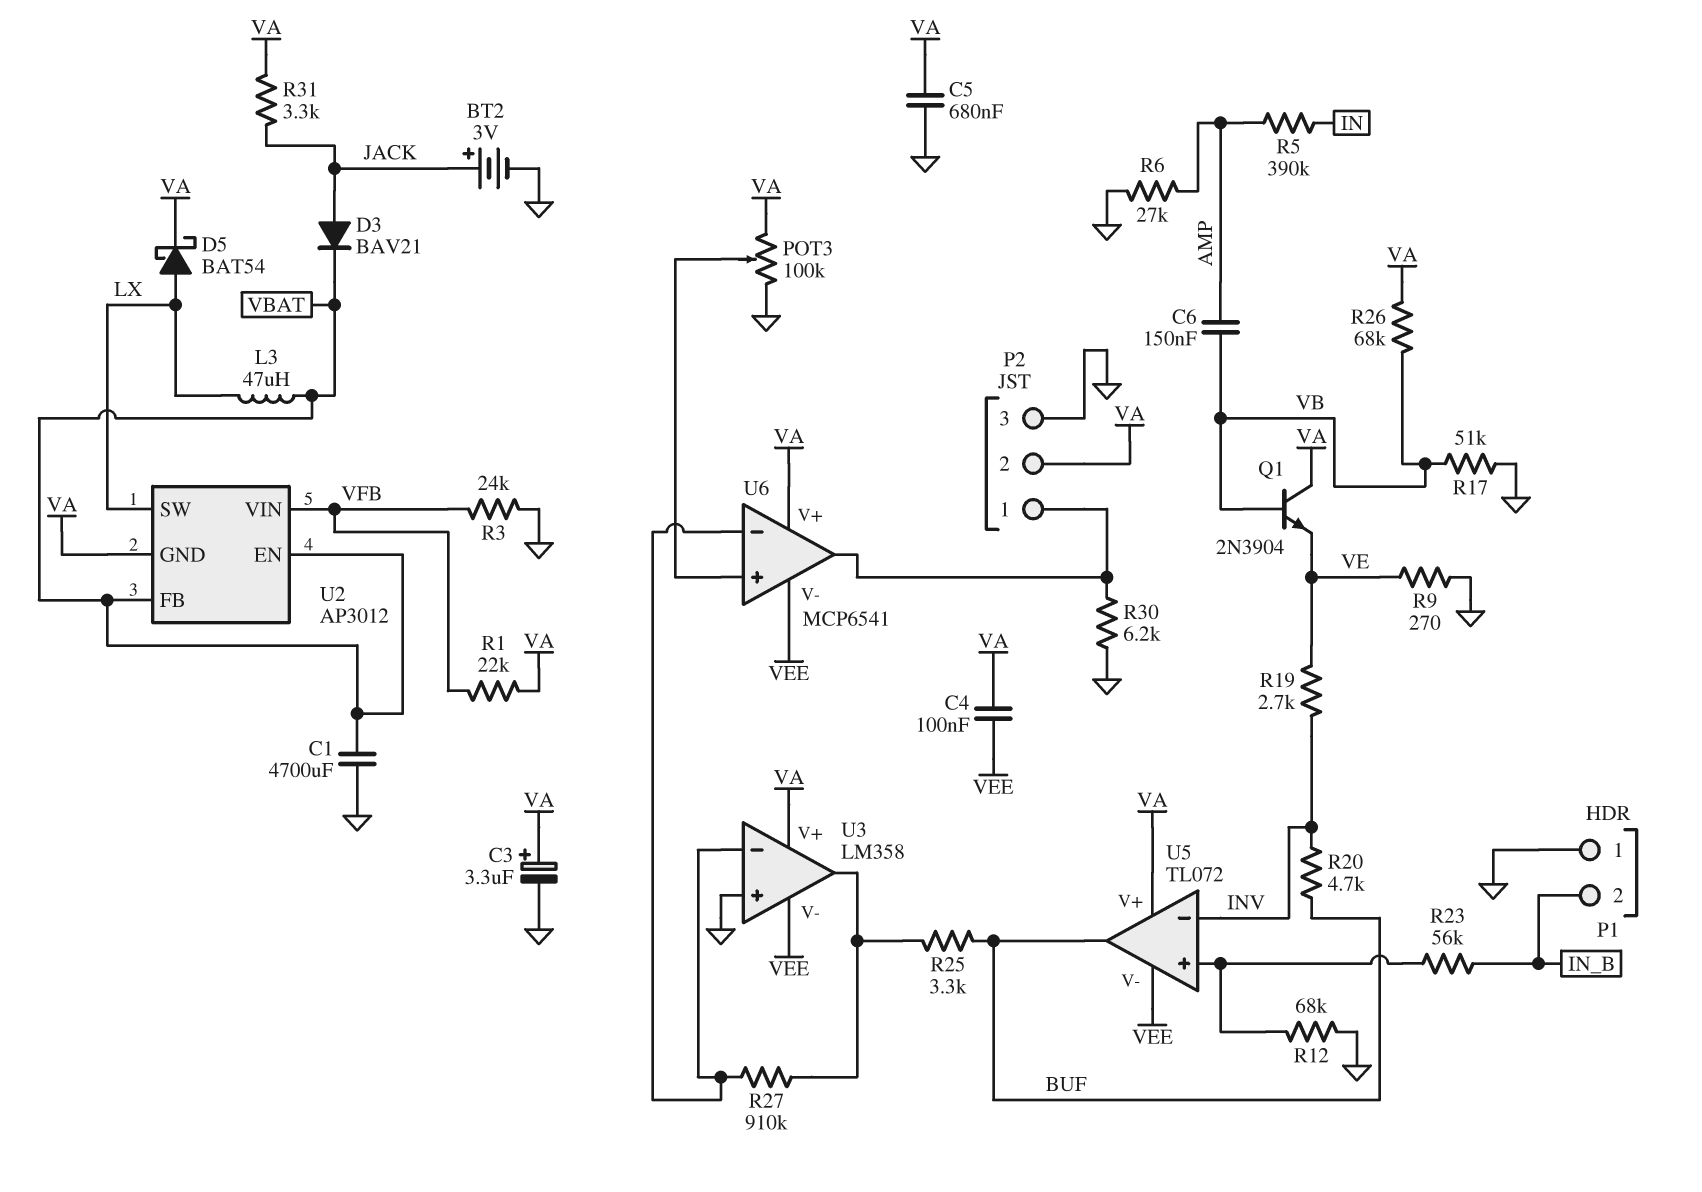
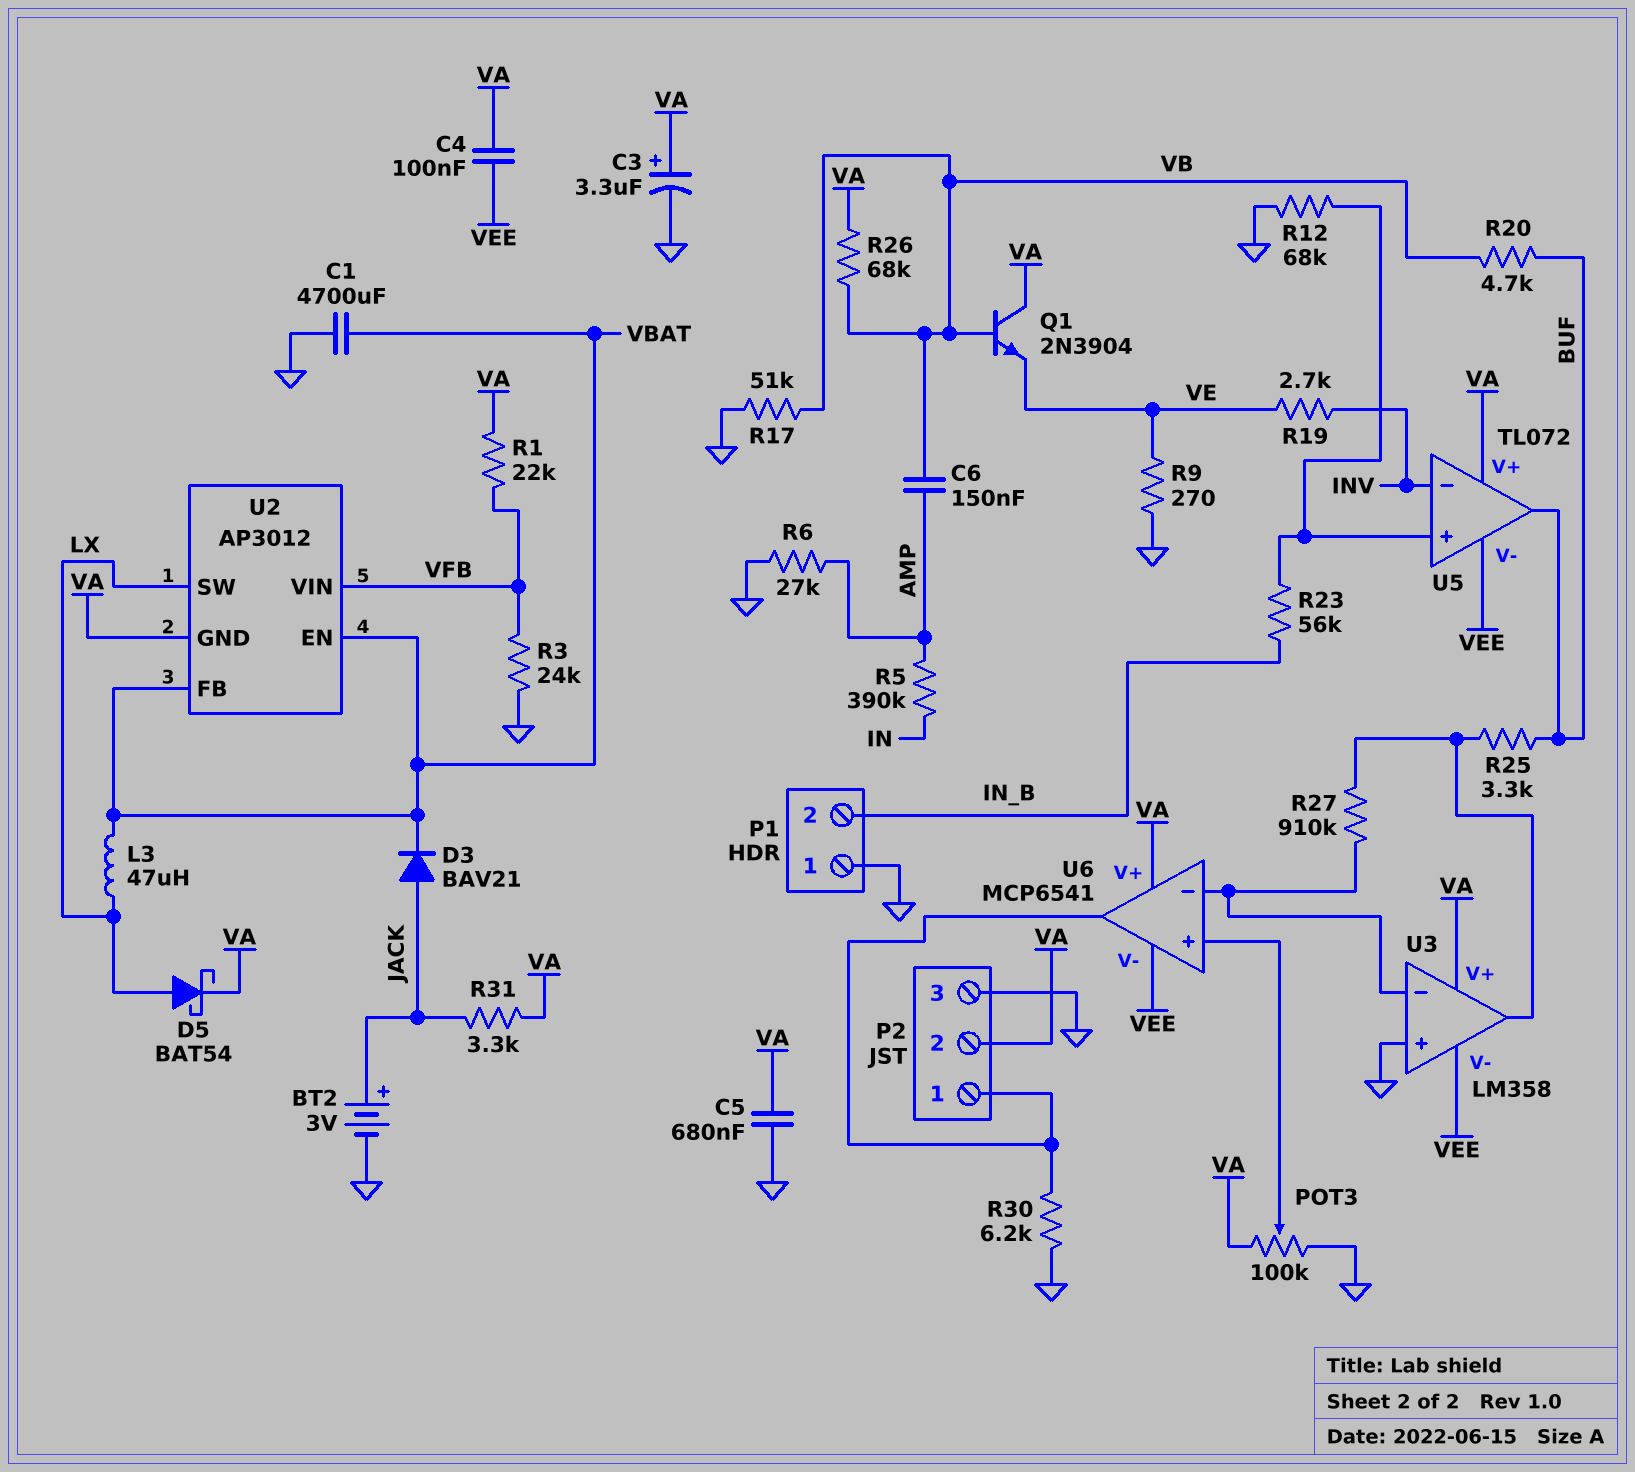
R20: 4.7k (BUF, INV) -> 4.7k (BUF, VB)

